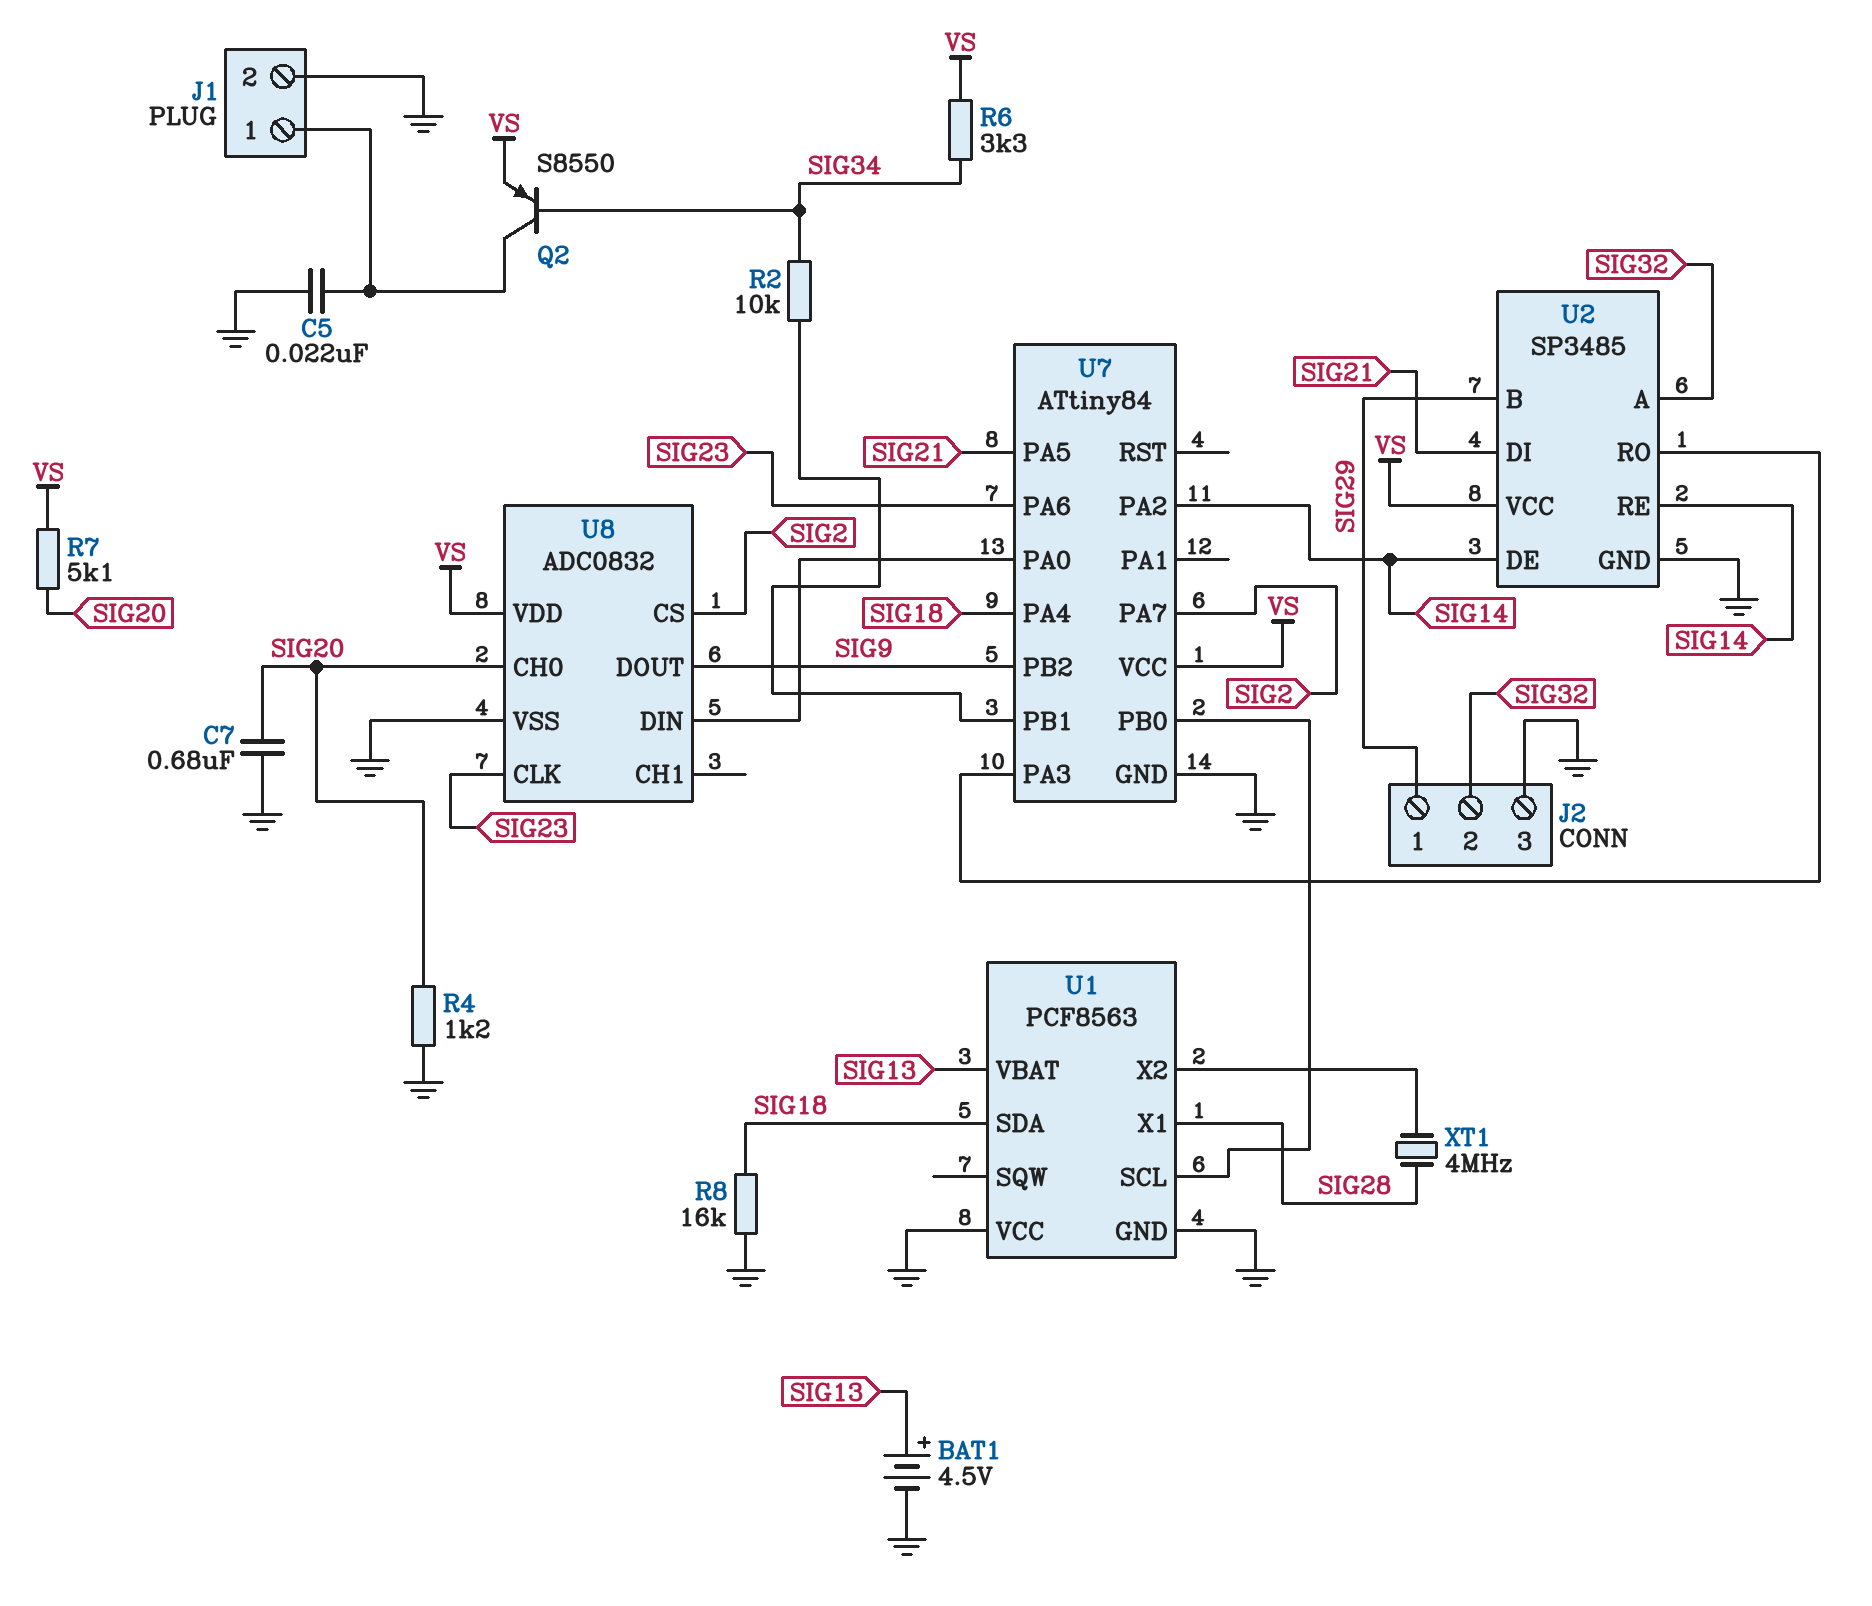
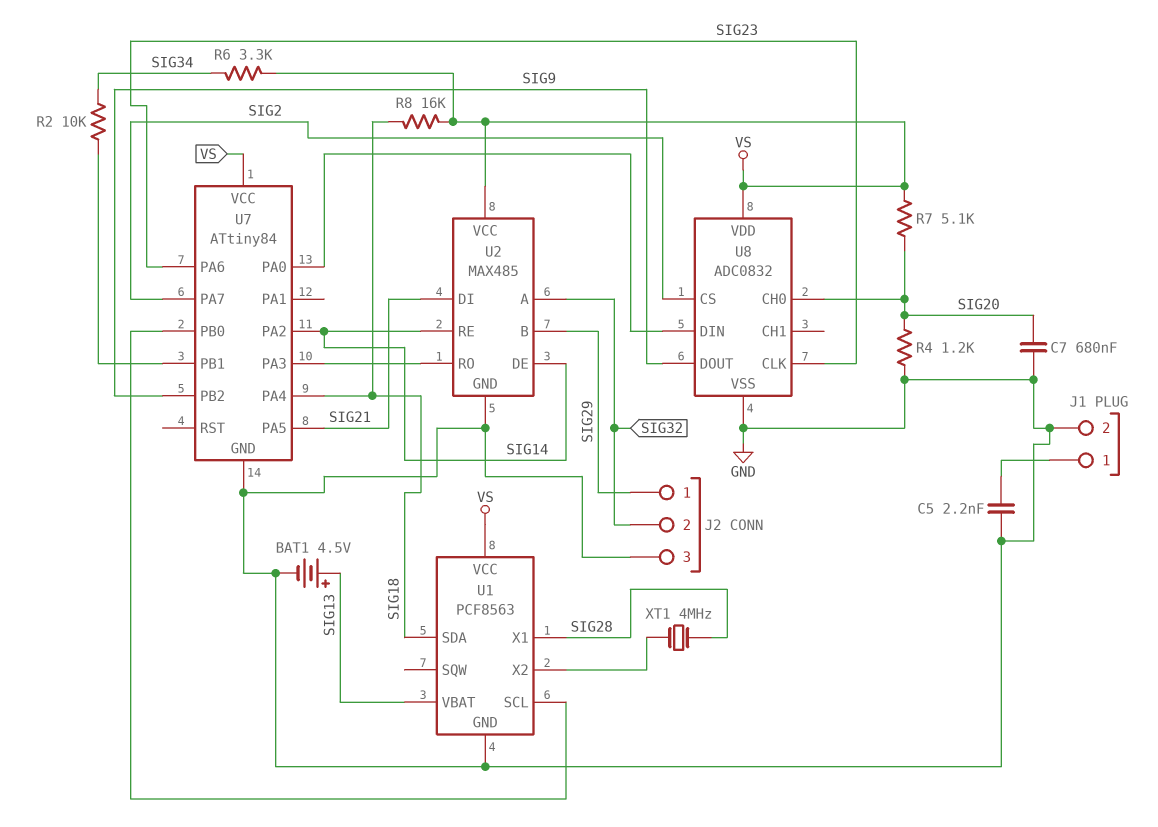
C5: 22nF (GND, J1/1) -> 2.2nF (GND, J1/1)
Q2: PNP S8550 (B SIG34, C J1/1, E VS) -> none
R8: 16k (GND, SIG18) -> 16k (SIG18, VS)
U1 pin VCC: GND -> VS
U2: SP3485 -> MAX485

